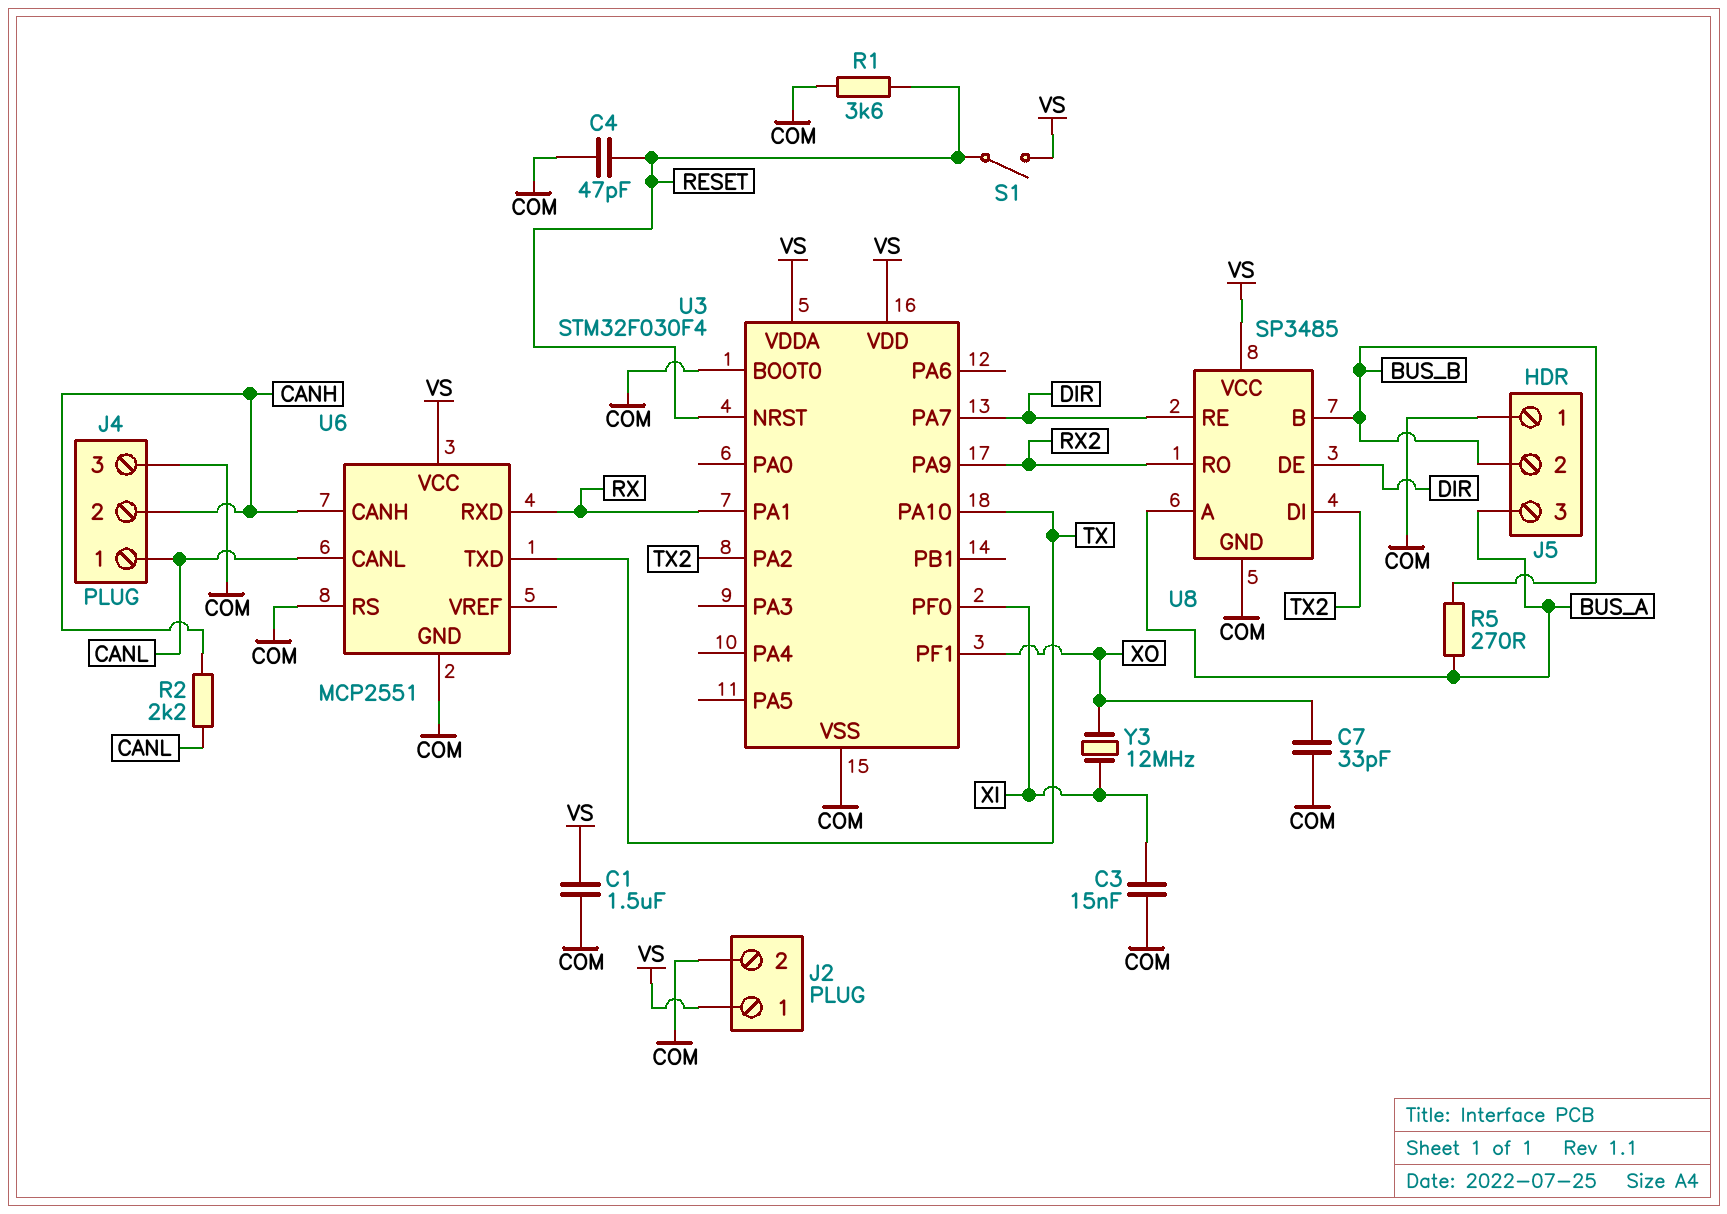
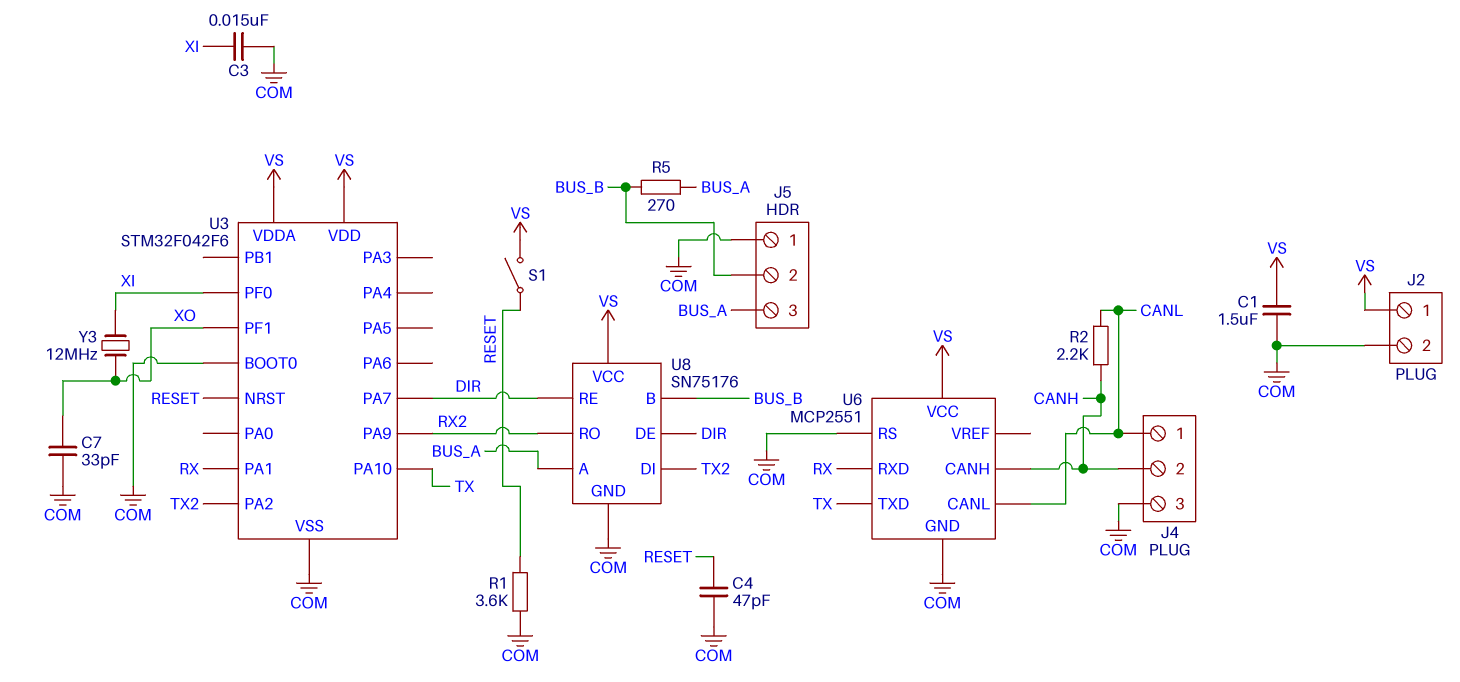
U3: STM32F030F4 -> STM32F042F6
U8: SP3485 -> SN75176

